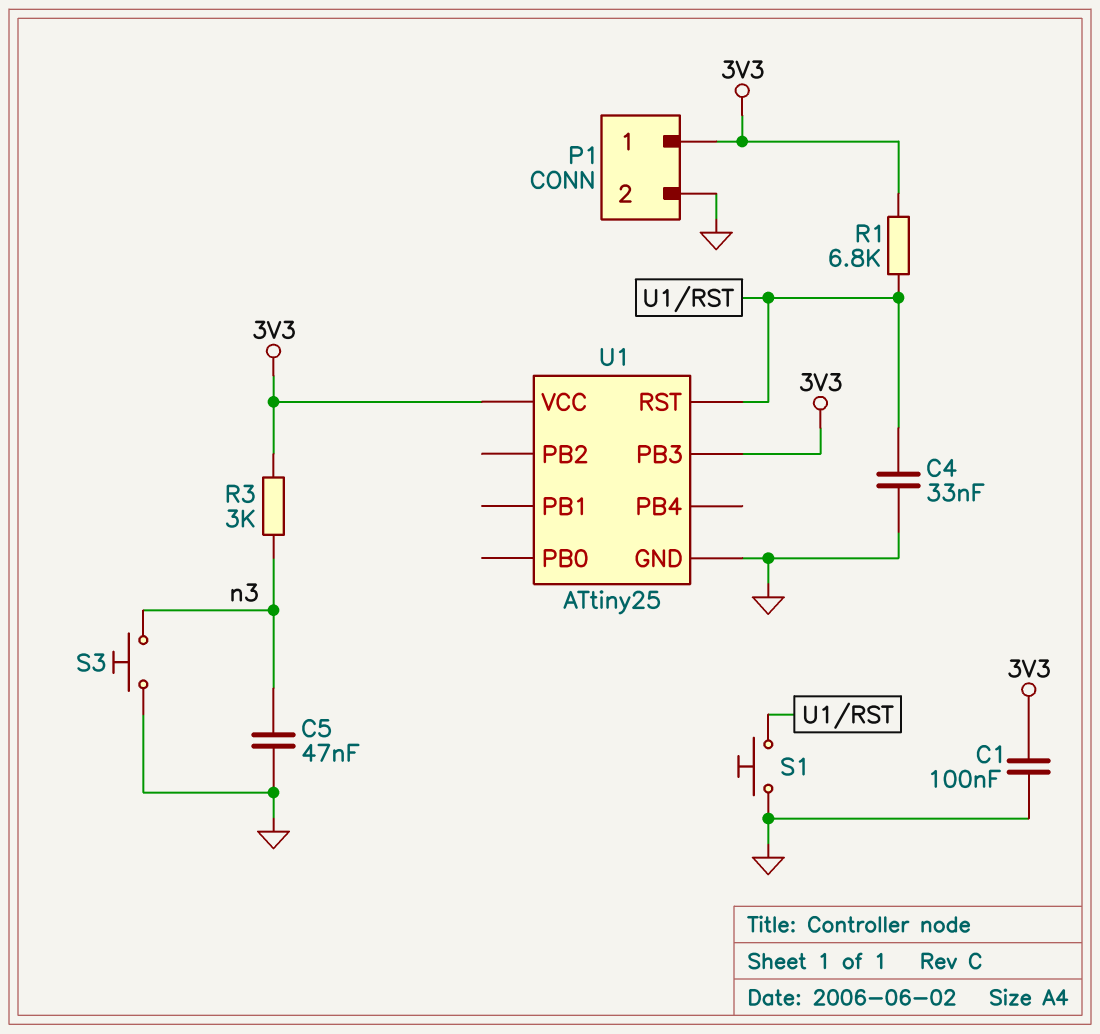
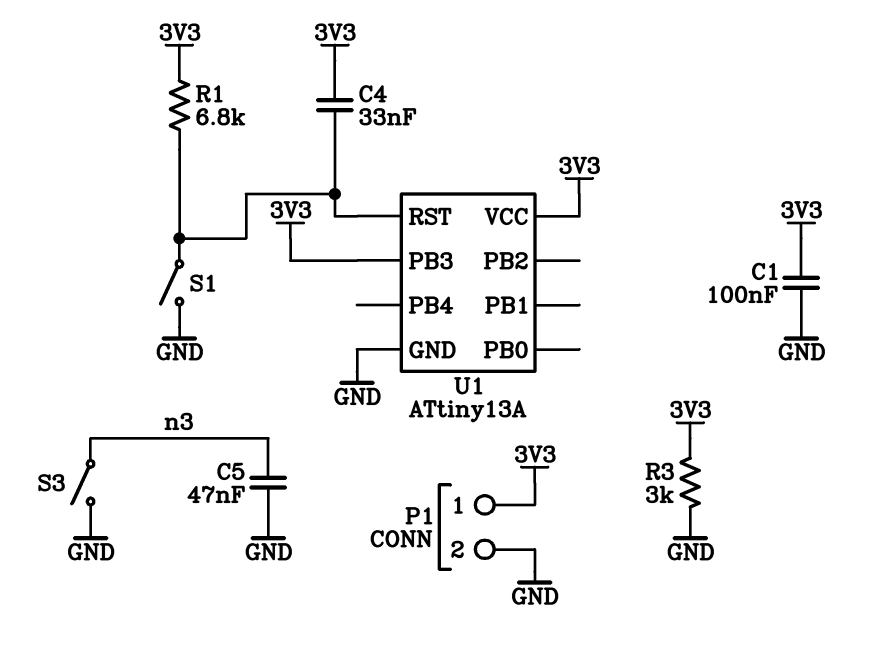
C4: 33nF (GND, U1/RST) -> 33nF (3V3, U1/RST)
R3: 3k (3V3, n3) -> 3k (3V3, GND)
S1: button (GND, U1/RST) -> switch (GND, U1/RST)
S3: button (GND, n3) -> switch (GND, n3)
U1: ATtiny25 -> ATtiny13A

